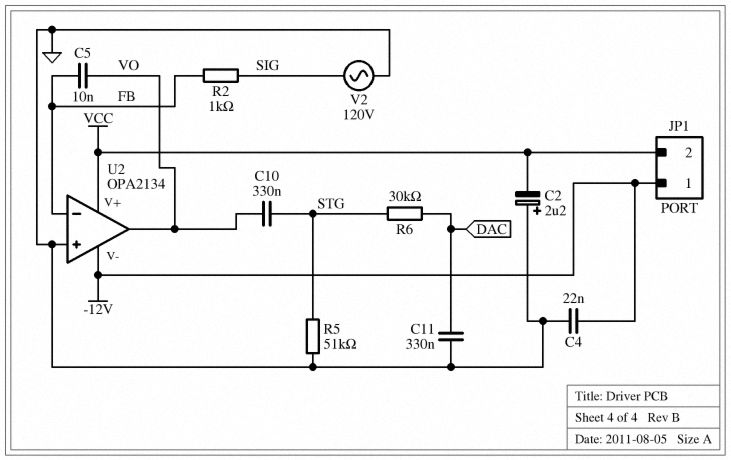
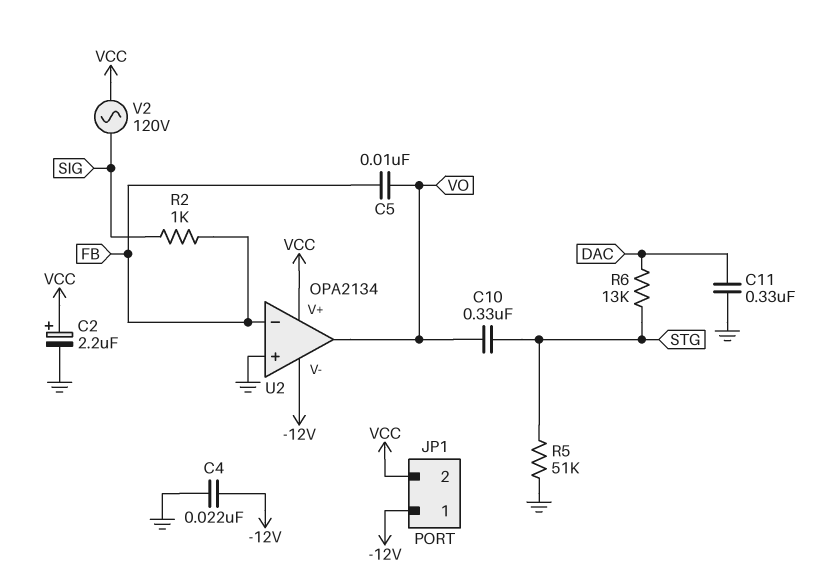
C2: 2.2uF (plus GND, minus VCC) -> 2.2uF (plus VCC, minus GND)
R6: 30k (DAC, STG) -> 13k (DAC, STG)
V2: AC 120V (GND, SIG) -> AC 120V (SIG, VCC)

